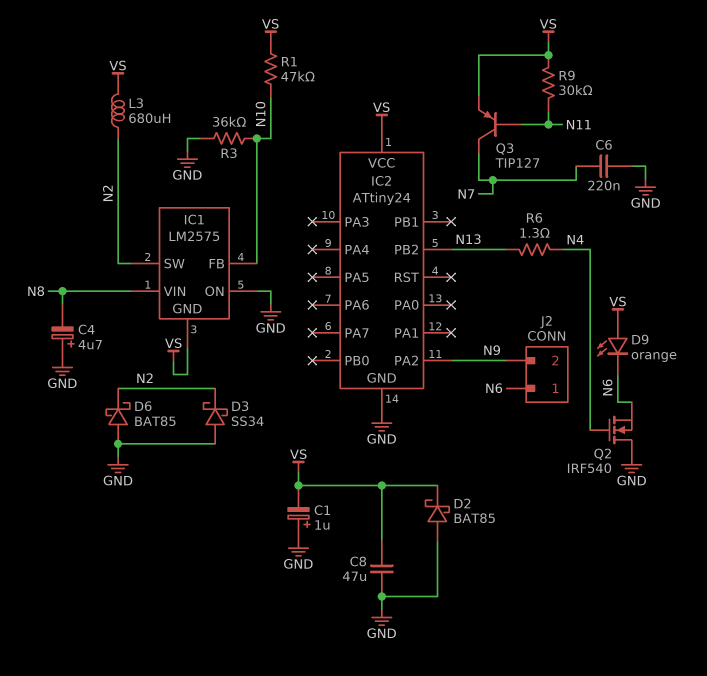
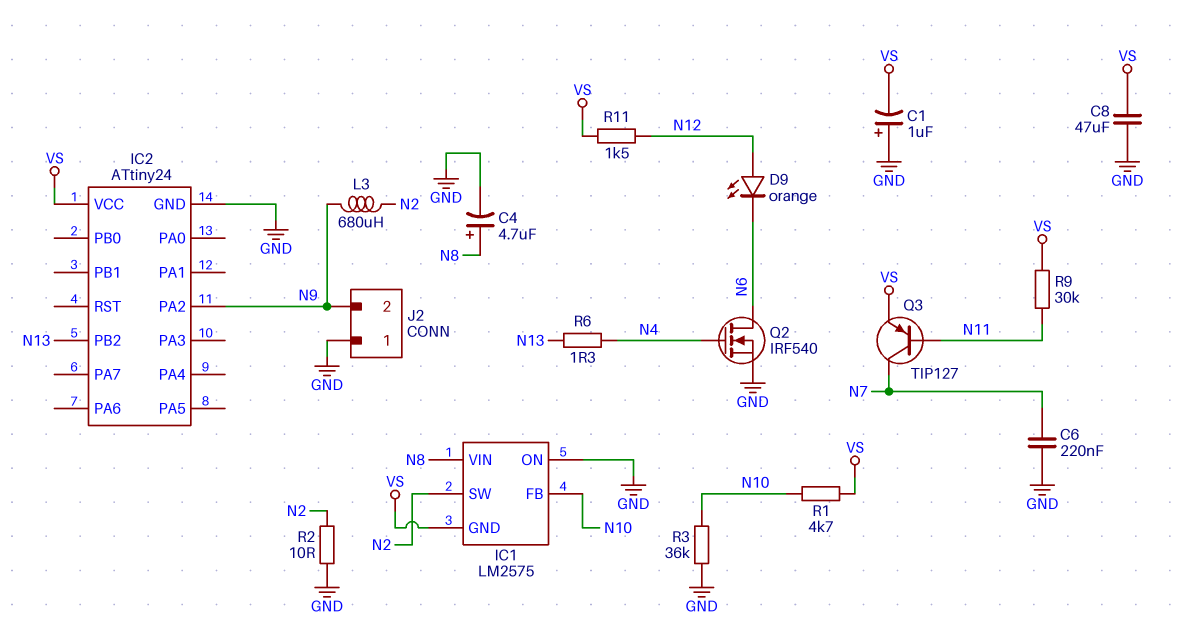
C4: 4.7uF (plus GND, minus N8) -> 4.7uF (plus N8, minus GND)
D2: schottky BAT85 (A GND, K VS) -> none
D3: schottky SS34 (A GND, K N2) -> none
D6: schottky BAT85 (A GND, K N2) -> none
D9: LED orange (A VS, K N6) -> LED orange (A N12, K N6)
J2 pin 1: N6 -> GND
L3: 680uH (N2, VS) -> 680uH (N2, N9)
Q2: NMOS IRF540 (G N4, D GND, S N6) -> NMOS IRF540 (G N4, D N6, S GND)
R1: 47k (N10, VS) -> 4.7k (N10, VS)
R2: none -> 10 (GND, N2)
R11: none -> 1.5k (N12, VS)

